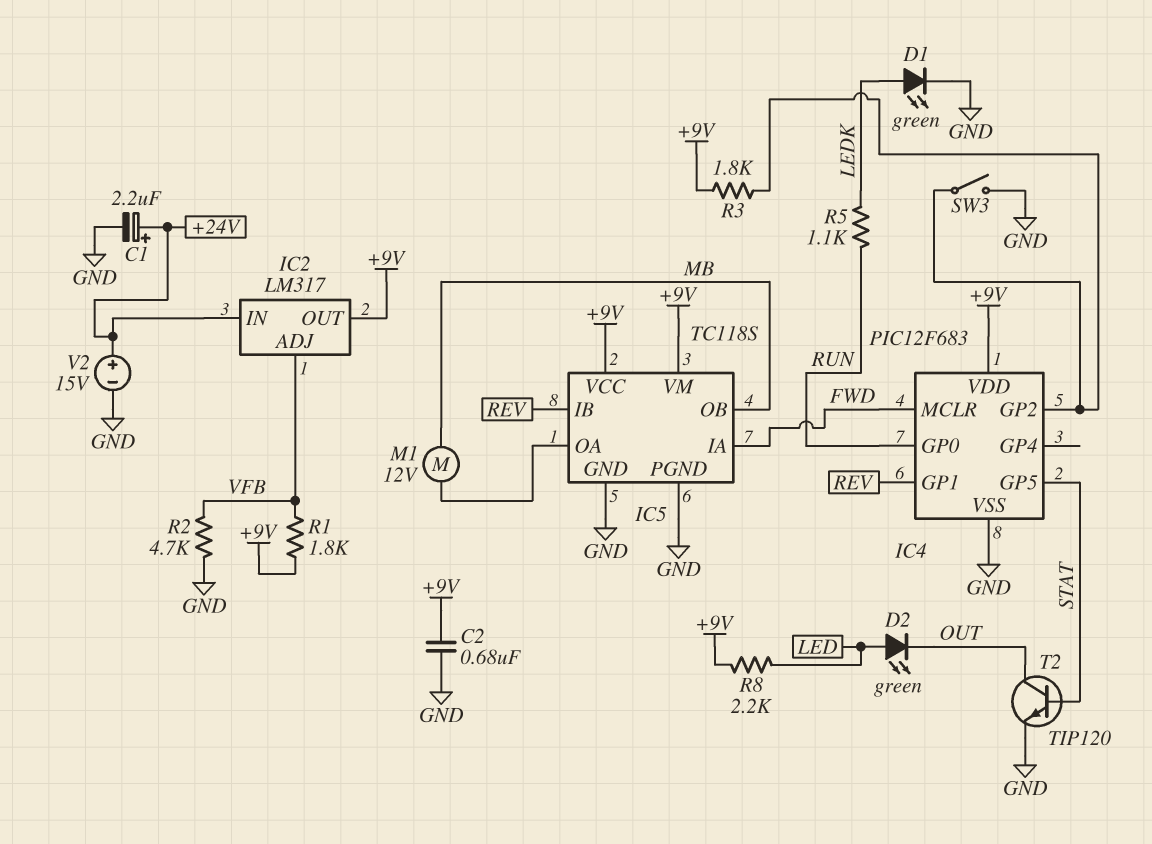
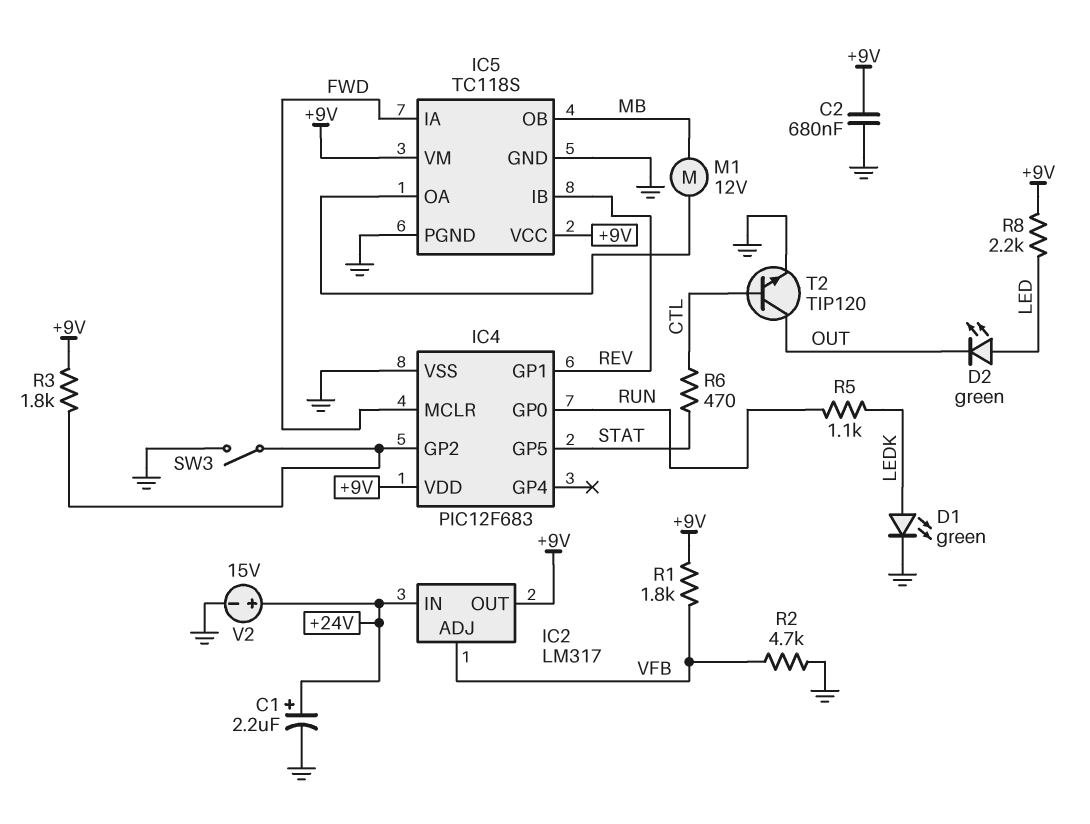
R6: none -> 470 (CTL, STAT)
T2: NPN TIP120 (B STAT, C OUT, E GND) -> NPN TIP120 (B CTL, C OUT, E GND)

